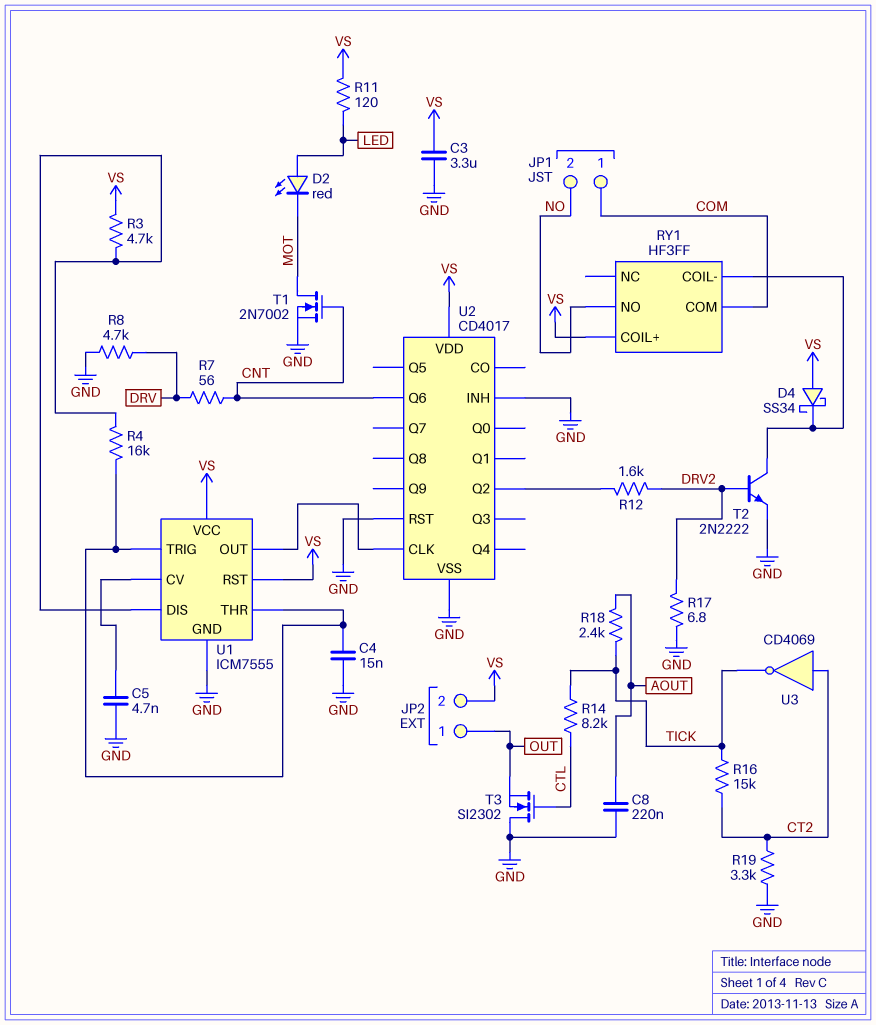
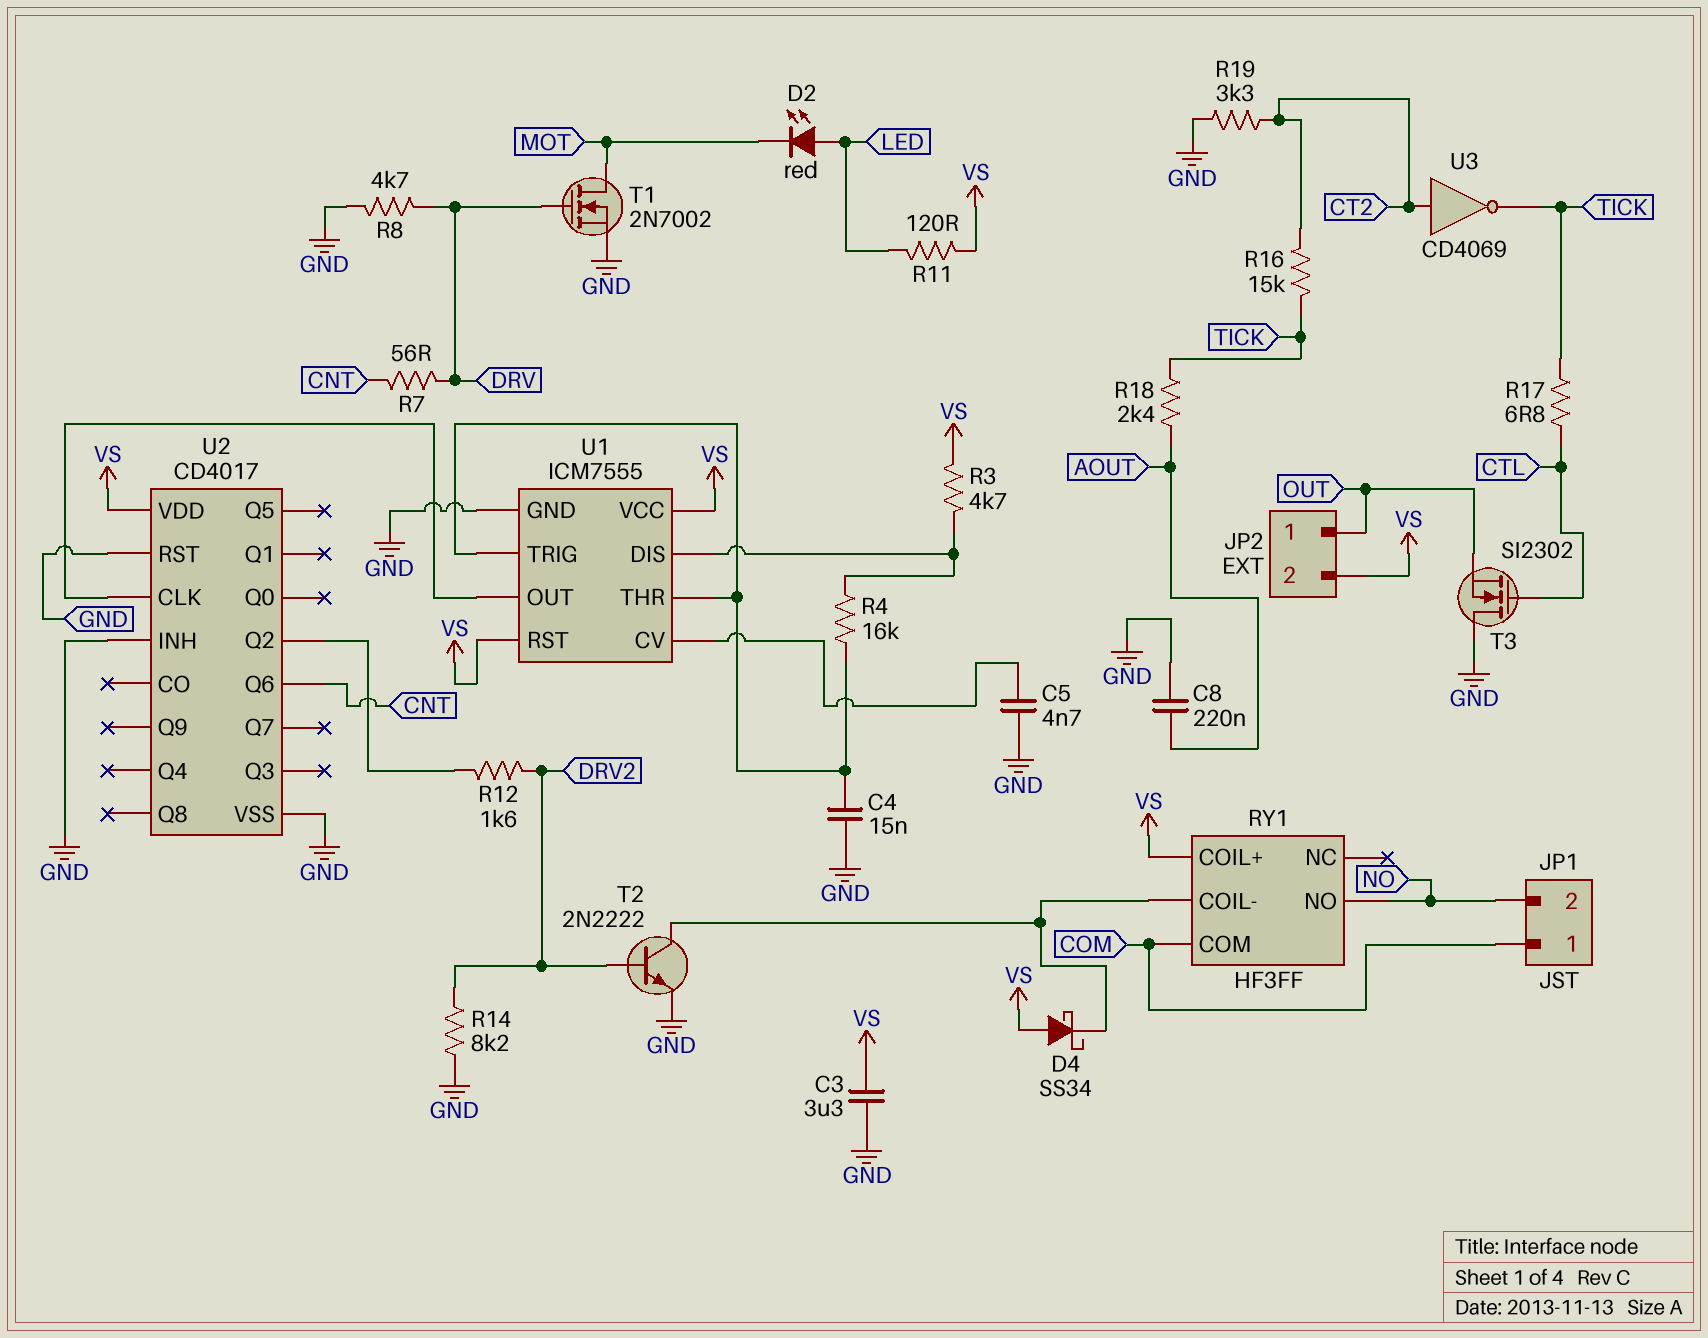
R14: 8.2k (CTL, TICK) -> 8.2k (DRV2, GND)
R17: 6.8 (DRV2, GND) -> 6.8 (CTL, TICK)
T1: NMOS 2N7002 (G CNT, D MOT, S GND) -> NMOS 2N7002 (G DRV, D MOT, S GND)

